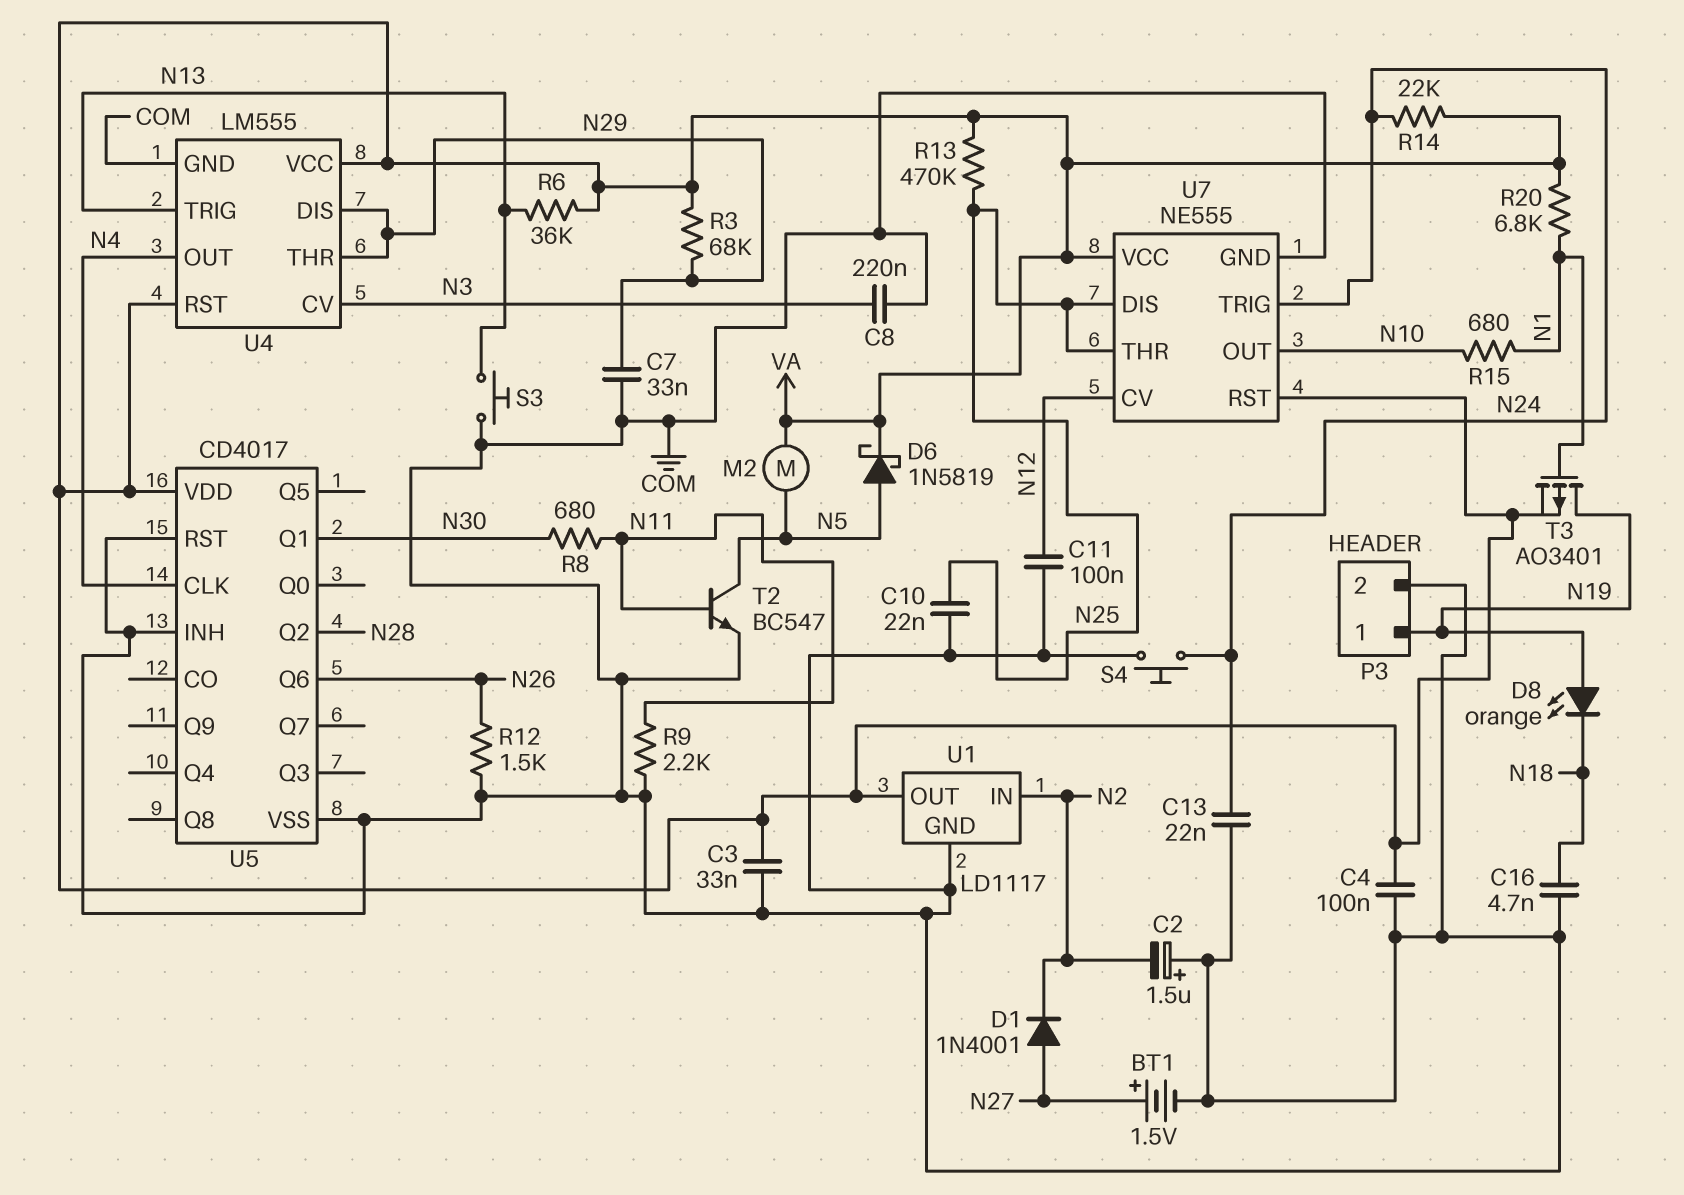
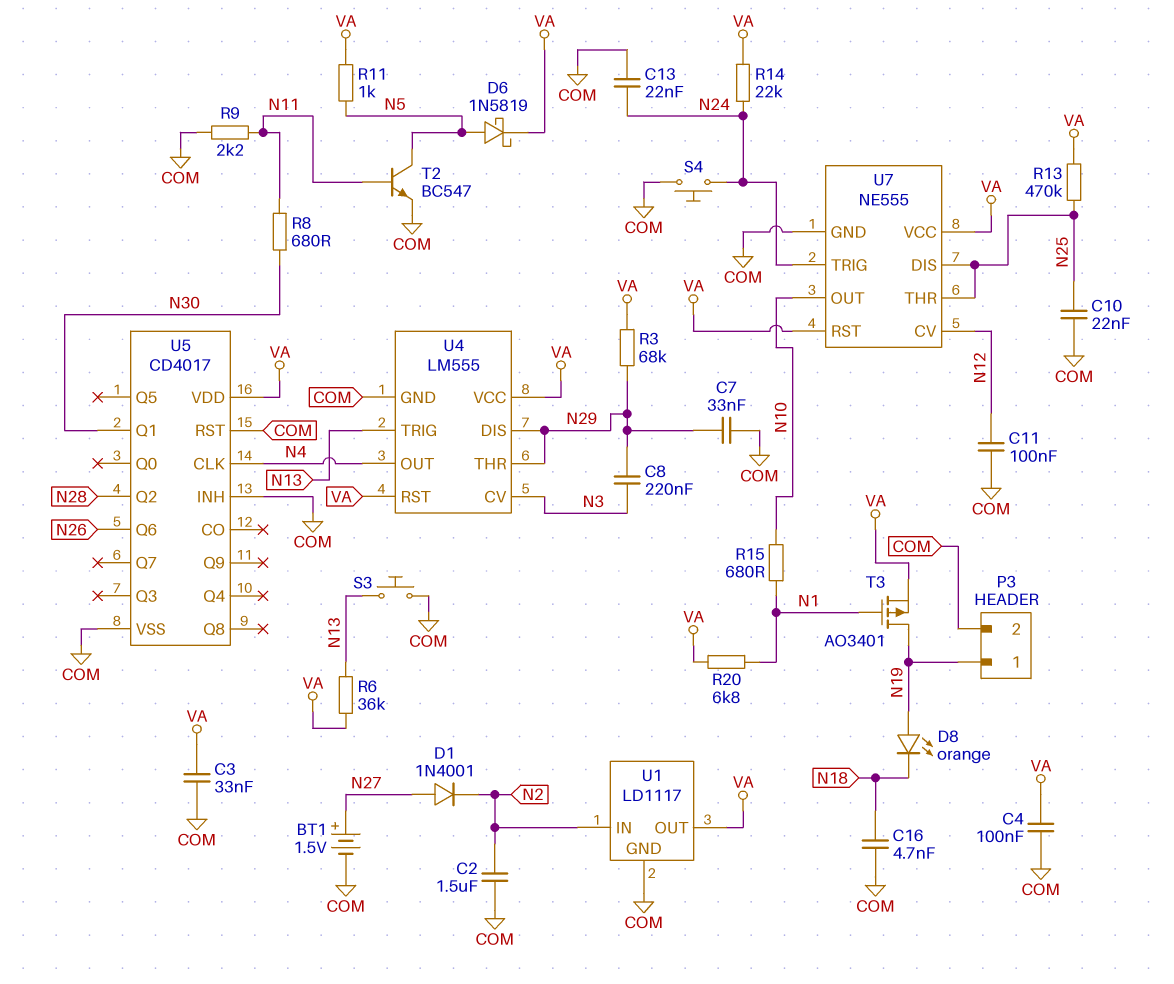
C2: 1.5uF (plus COM, minus N2) -> 1.5uF (COM, N2)
C8: 220nF (COM, N3) -> 220nF (N3, N29)
M2: motor (N5, VA) -> none
R11: none -> 1k (N5, VA)
R12: 1.5k (COM, N26) -> none

